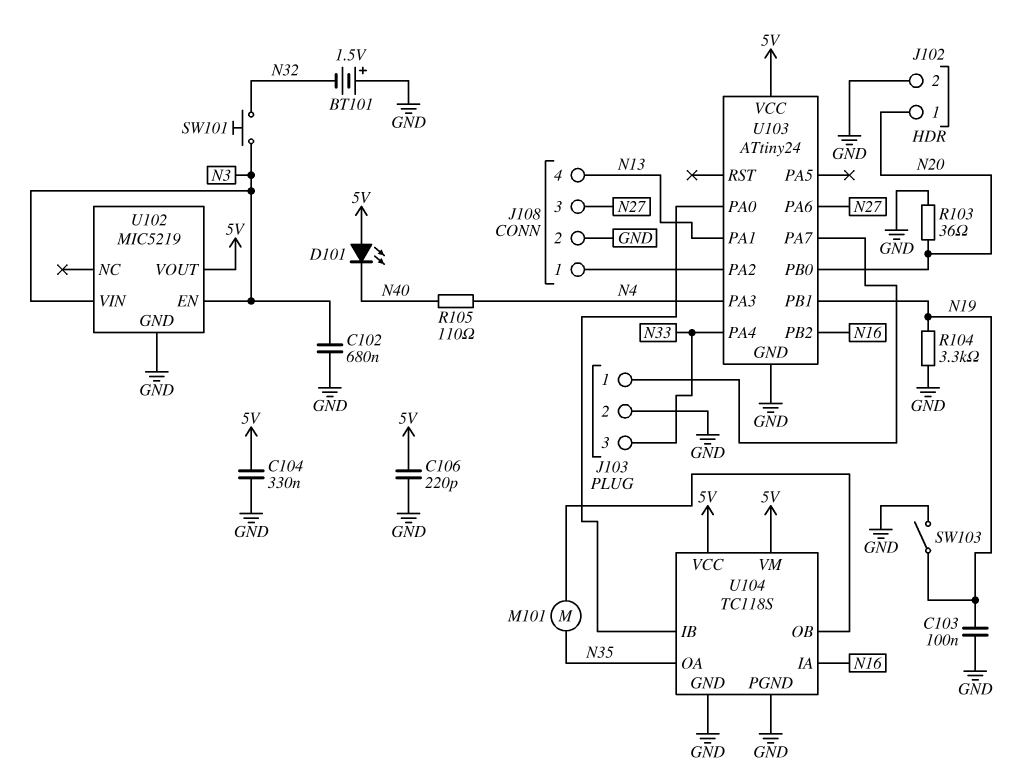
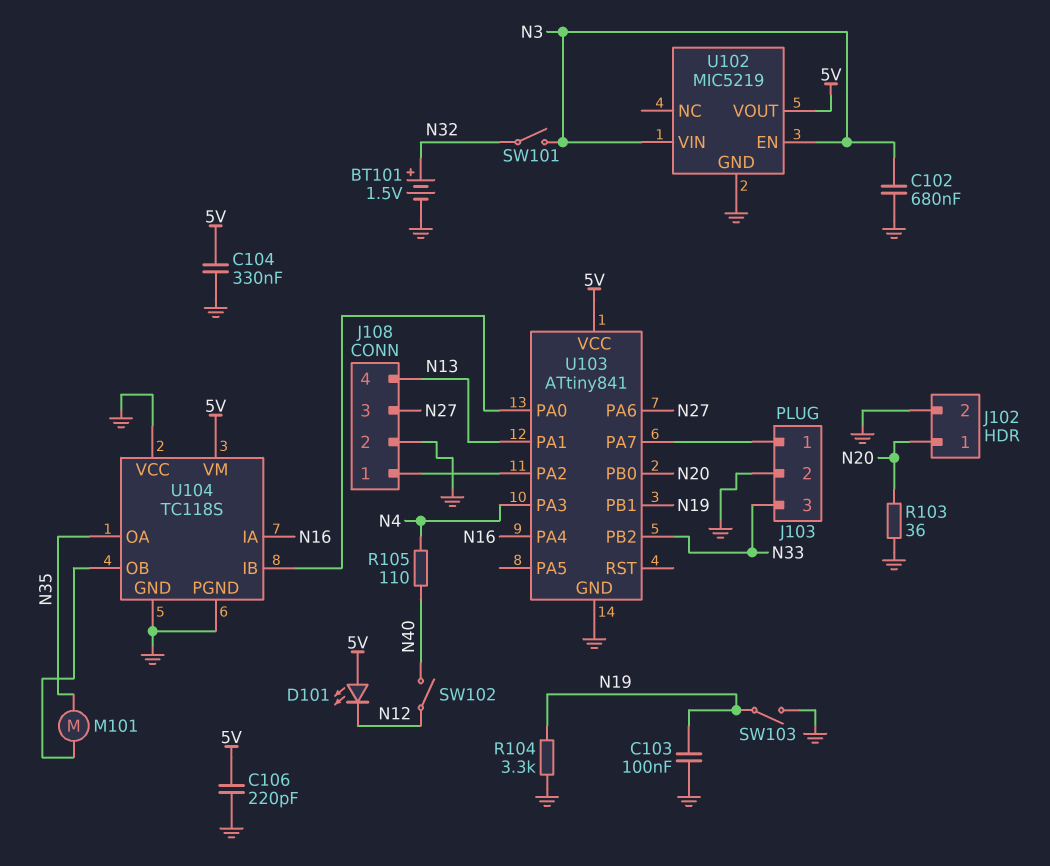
BT101: 1.5V (plus GND, minus N32) -> 1.5V (plus N32, minus GND)
D101: LED (A 5V, K N40) -> LED (A 5V, K N12)
SW101: button (N3, N32) -> switch (N3, N32)
SW102: none -> switch (N12, N40)
U103: ATtiny24 -> ATtiny841
U103 pin PA4: N33 -> N16
U103 pin PB2: N16 -> N33
U104 pin VCC: 5V -> GND

